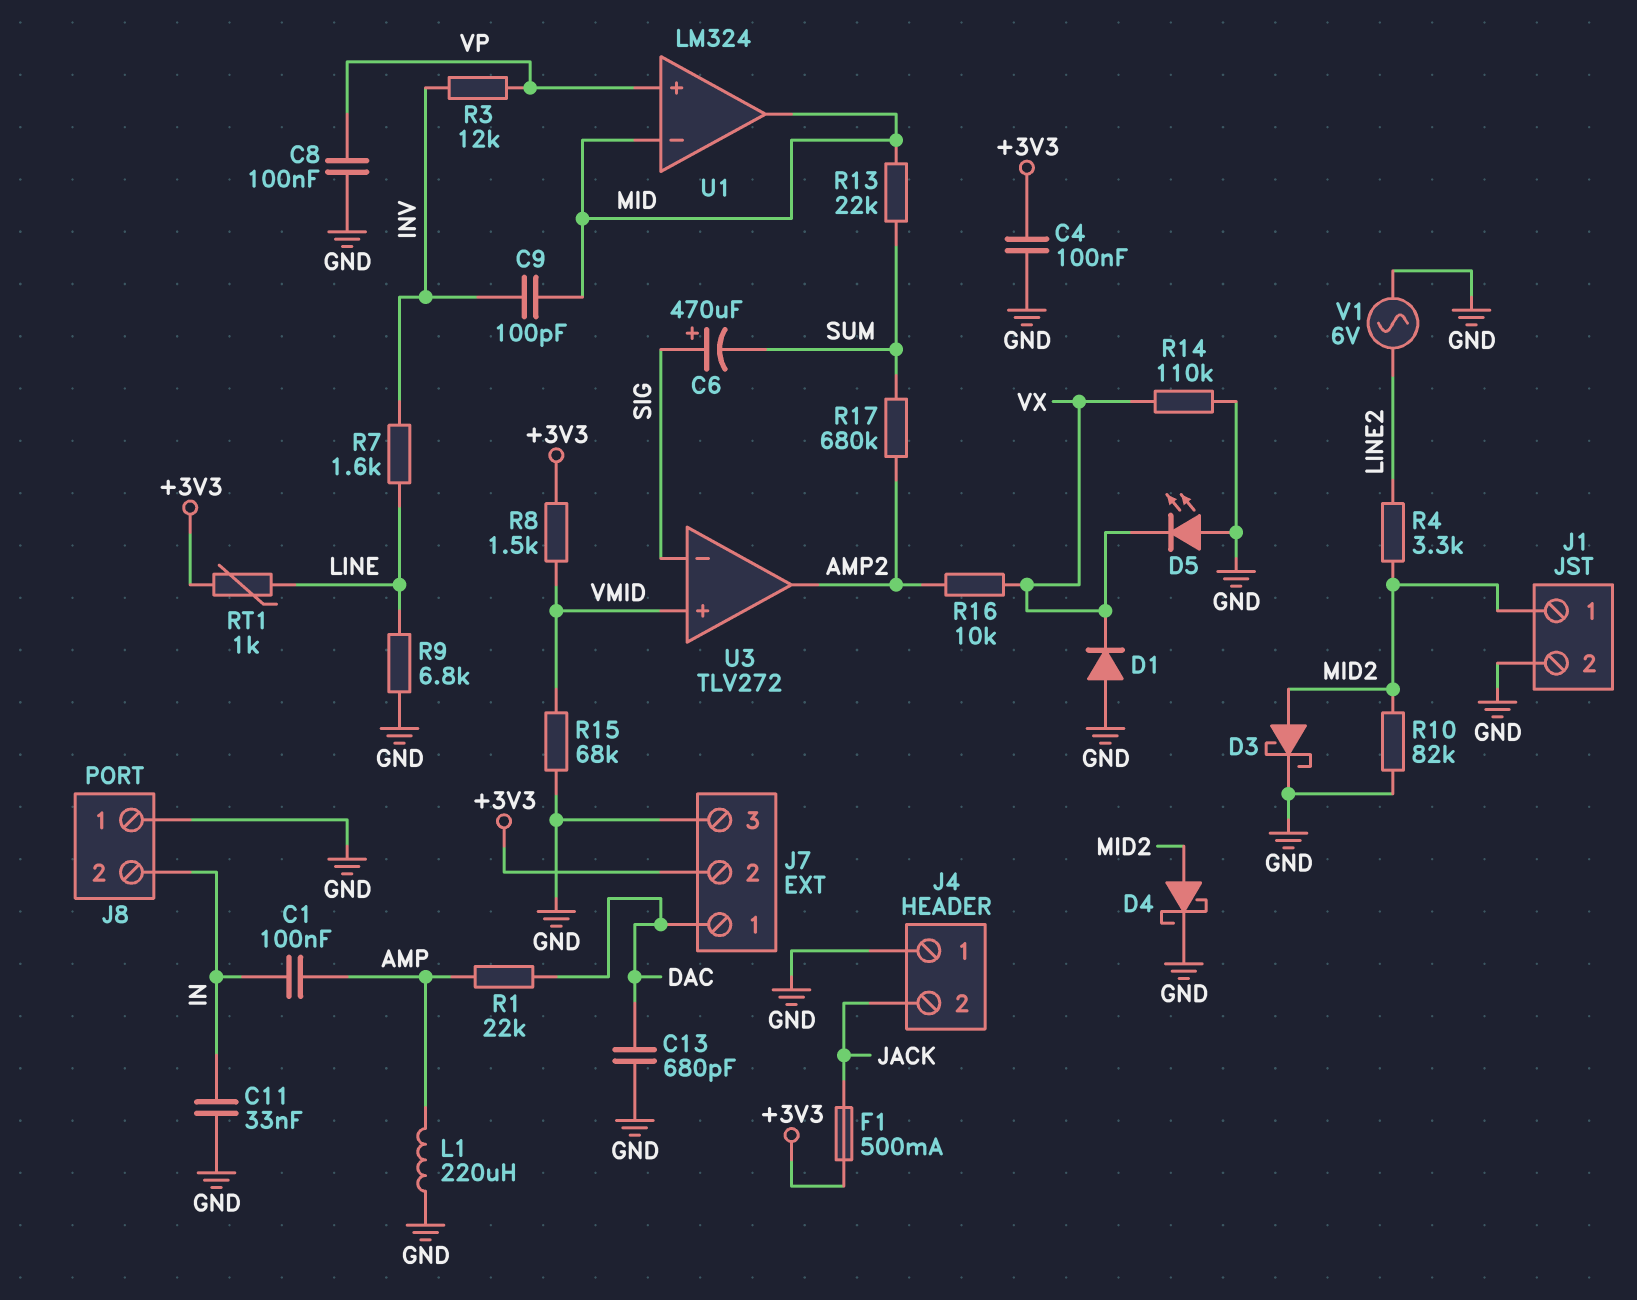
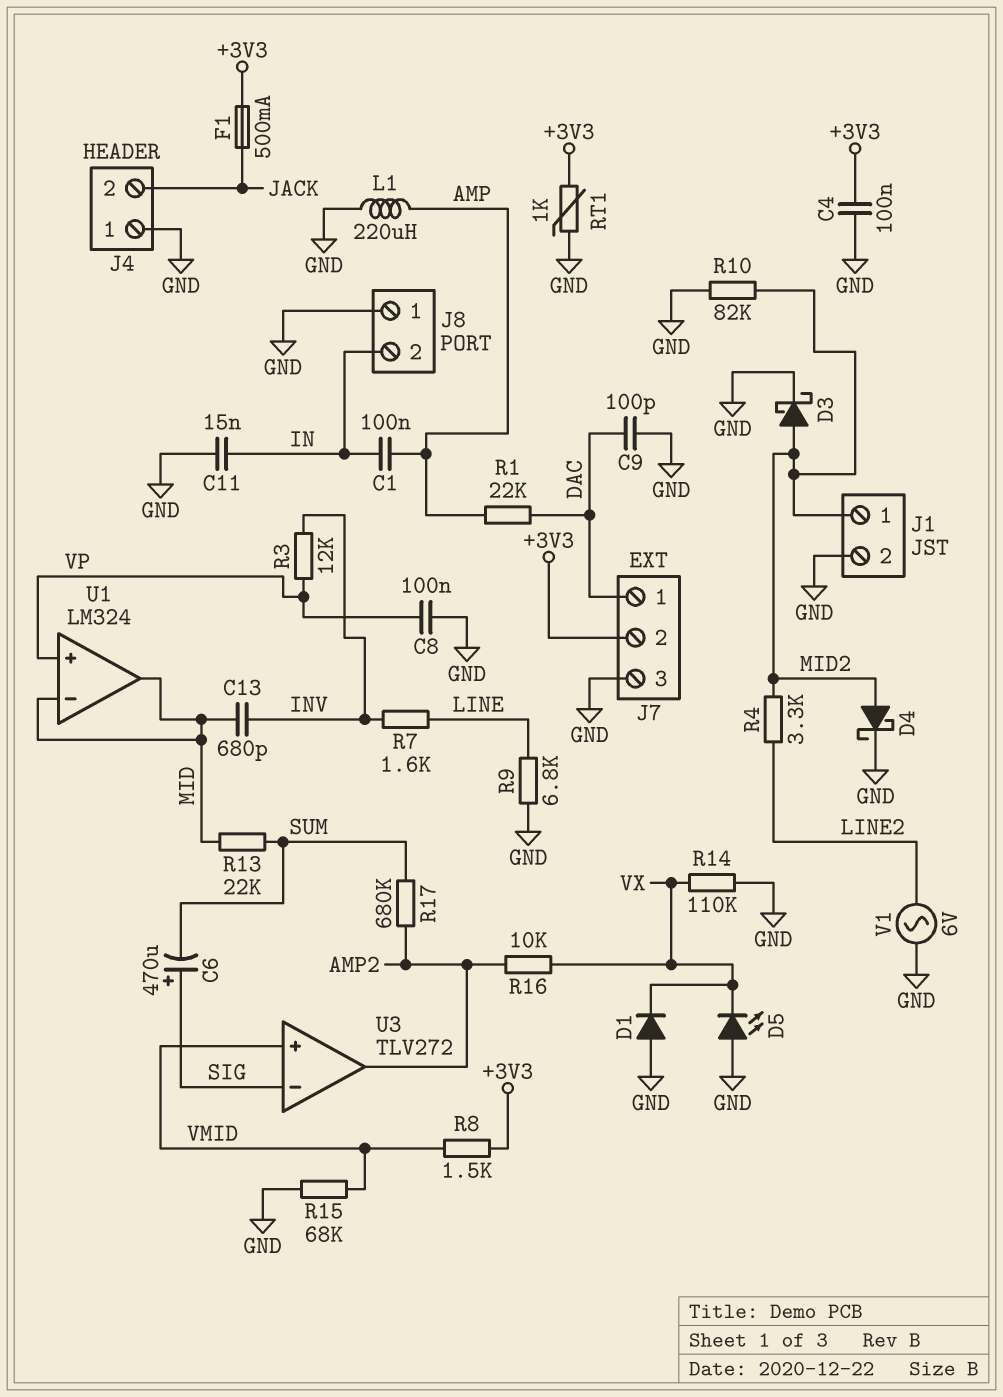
C9: 100pF (INV, MID) -> 100pF (DAC, GND)
C11: 33nF (GND, IN) -> 15nF (GND, IN)
C13: 680pF (DAC, GND) -> 680pF (INV, MID)
RT1: 1k (+3V3, LINE) -> 1k (+3V3, GND)

